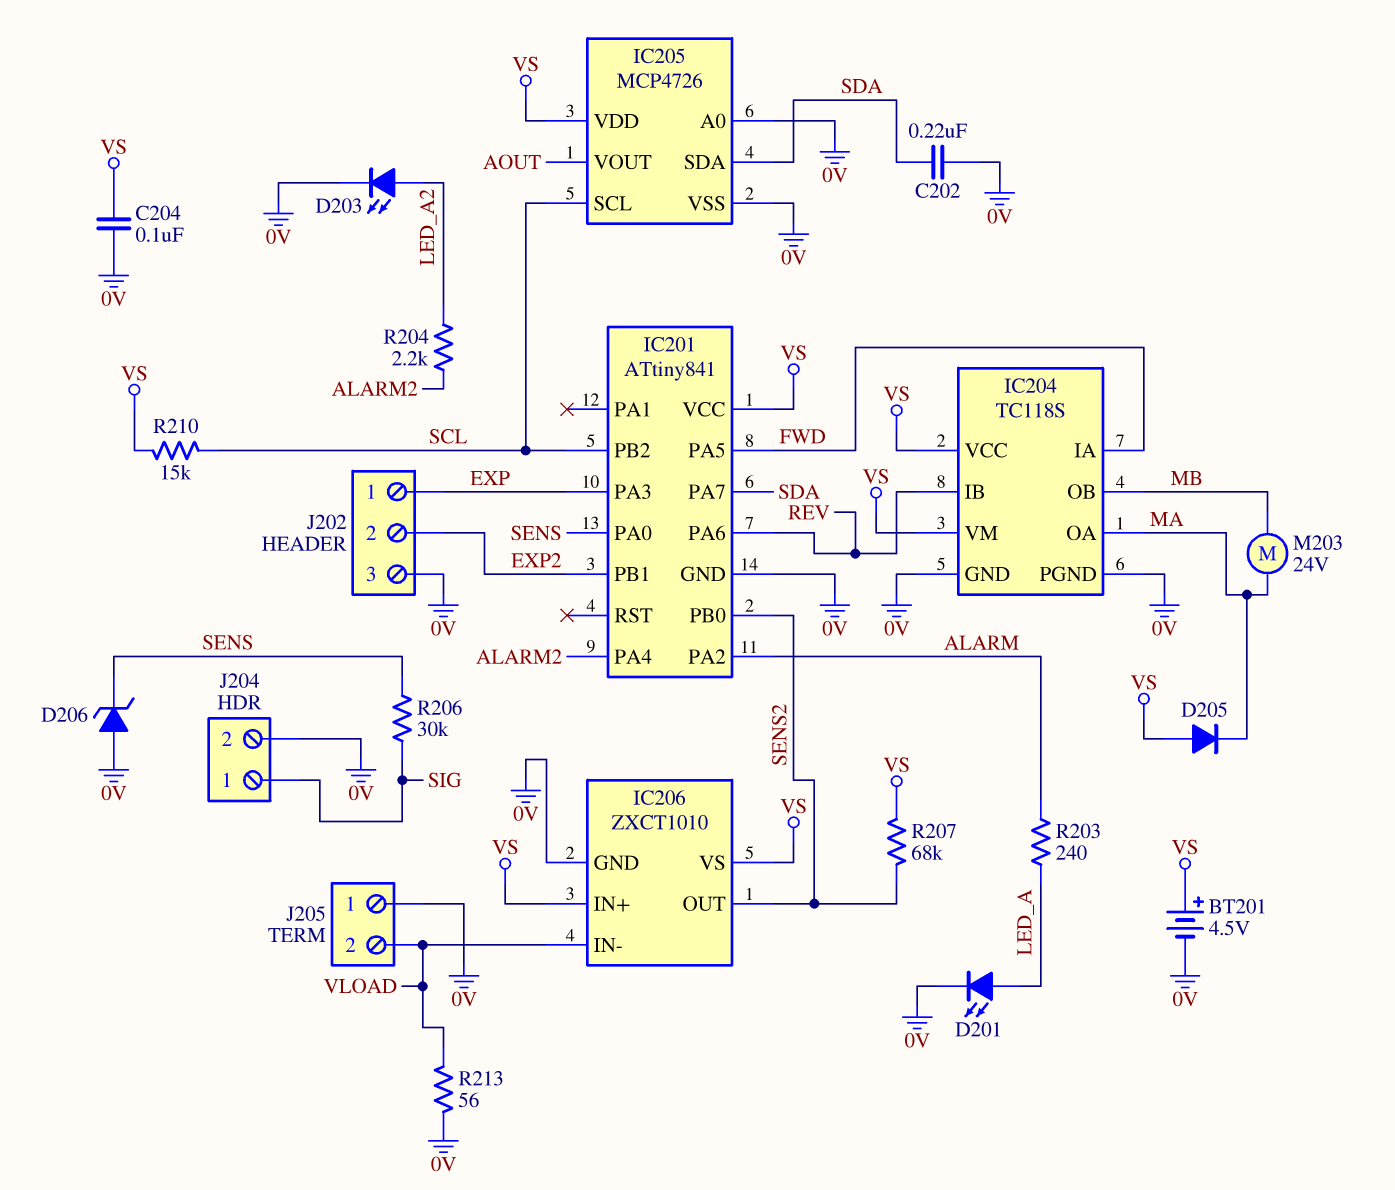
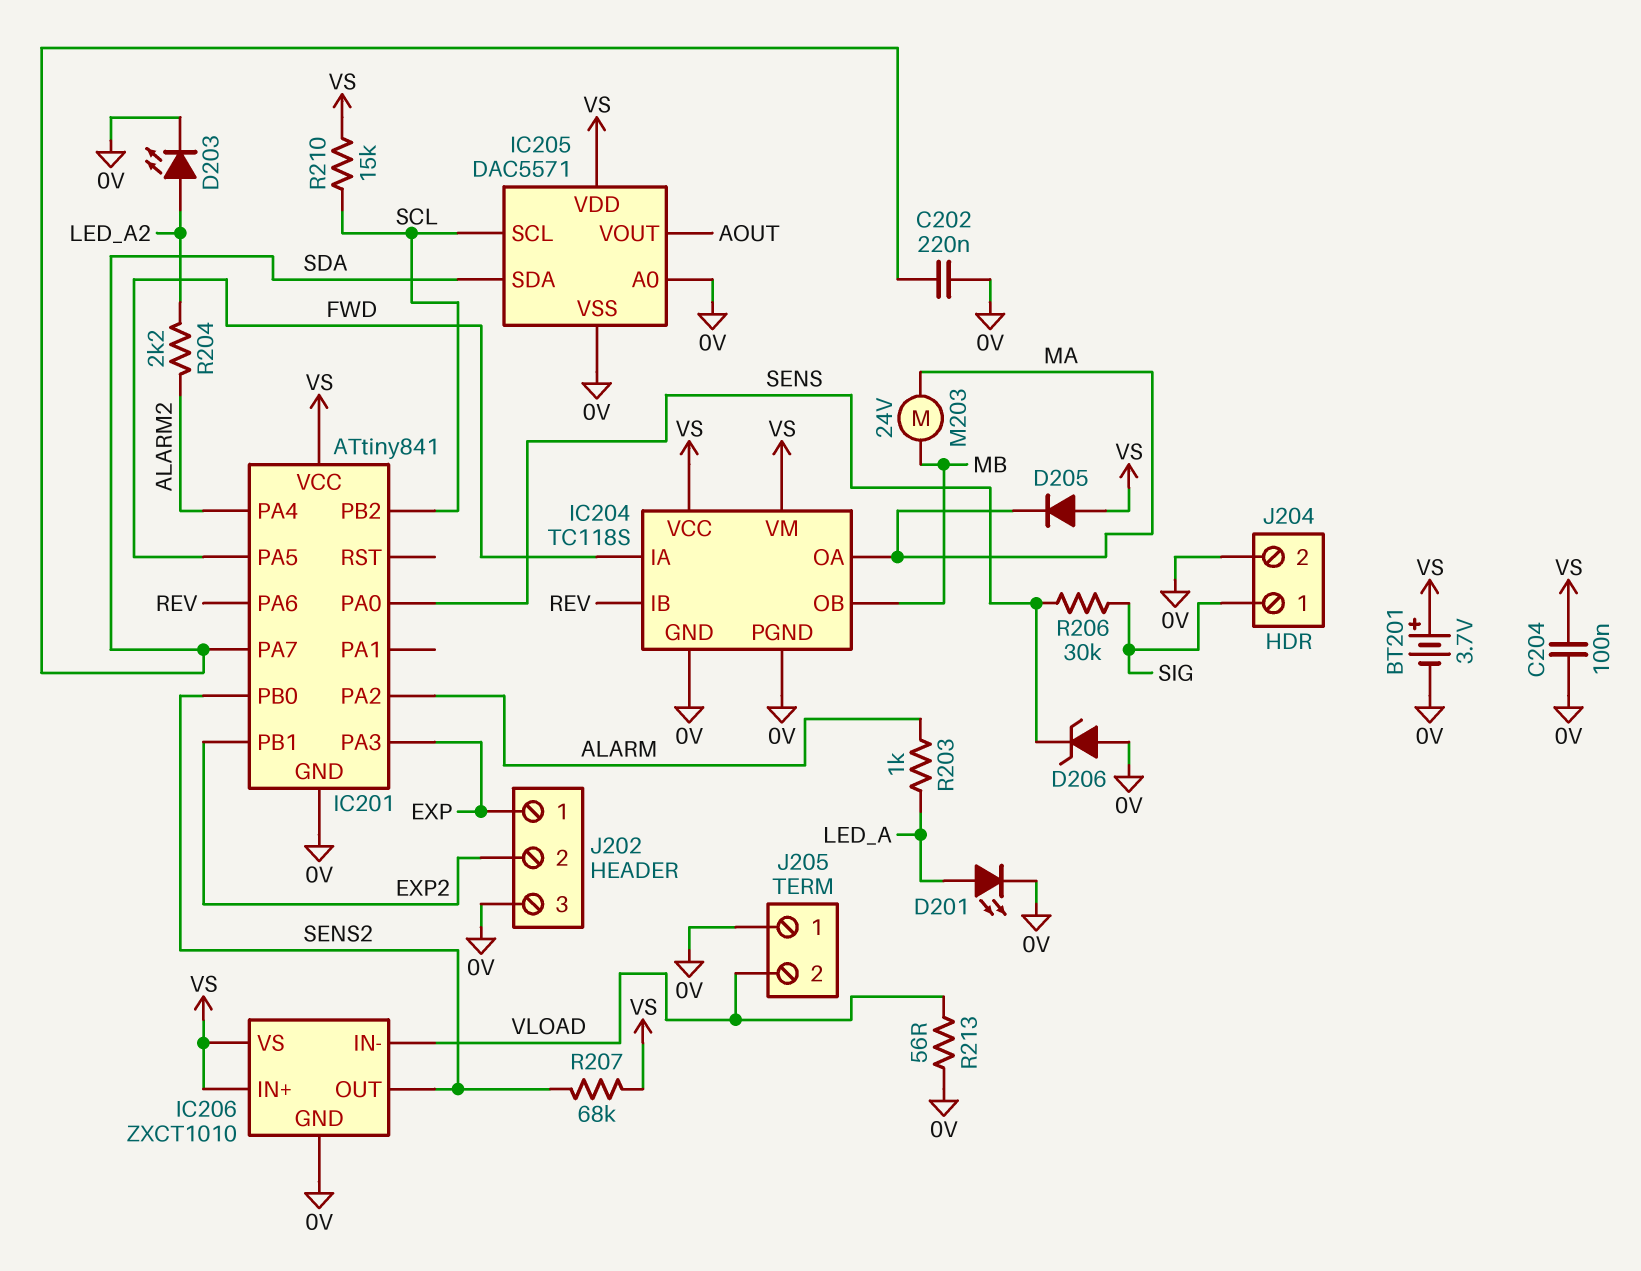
BT201: 4.5V (plus VS, minus 0V) -> 3.7V (plus VS, minus 0V)
IC205: MCP4726 -> DAC5571
R203: 240 (ALARM, LED_A) -> 1k (ALARM, LED_A)

